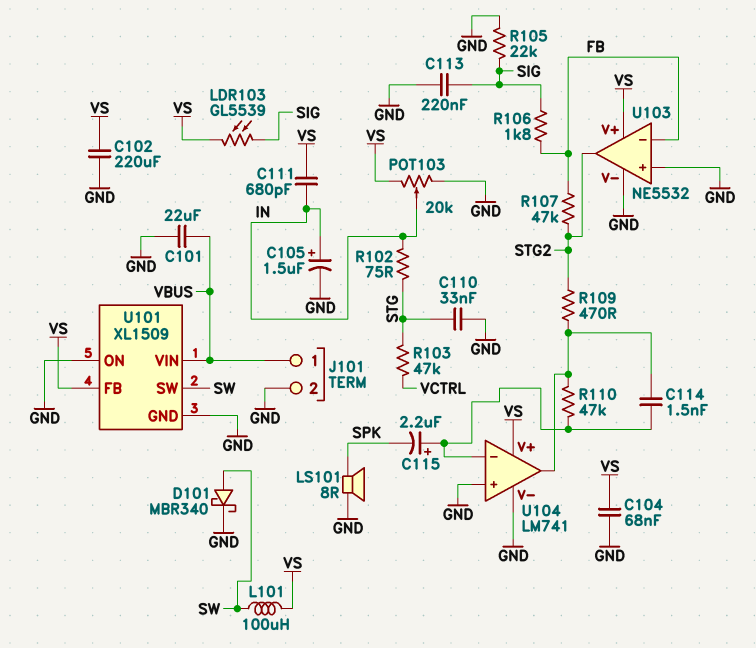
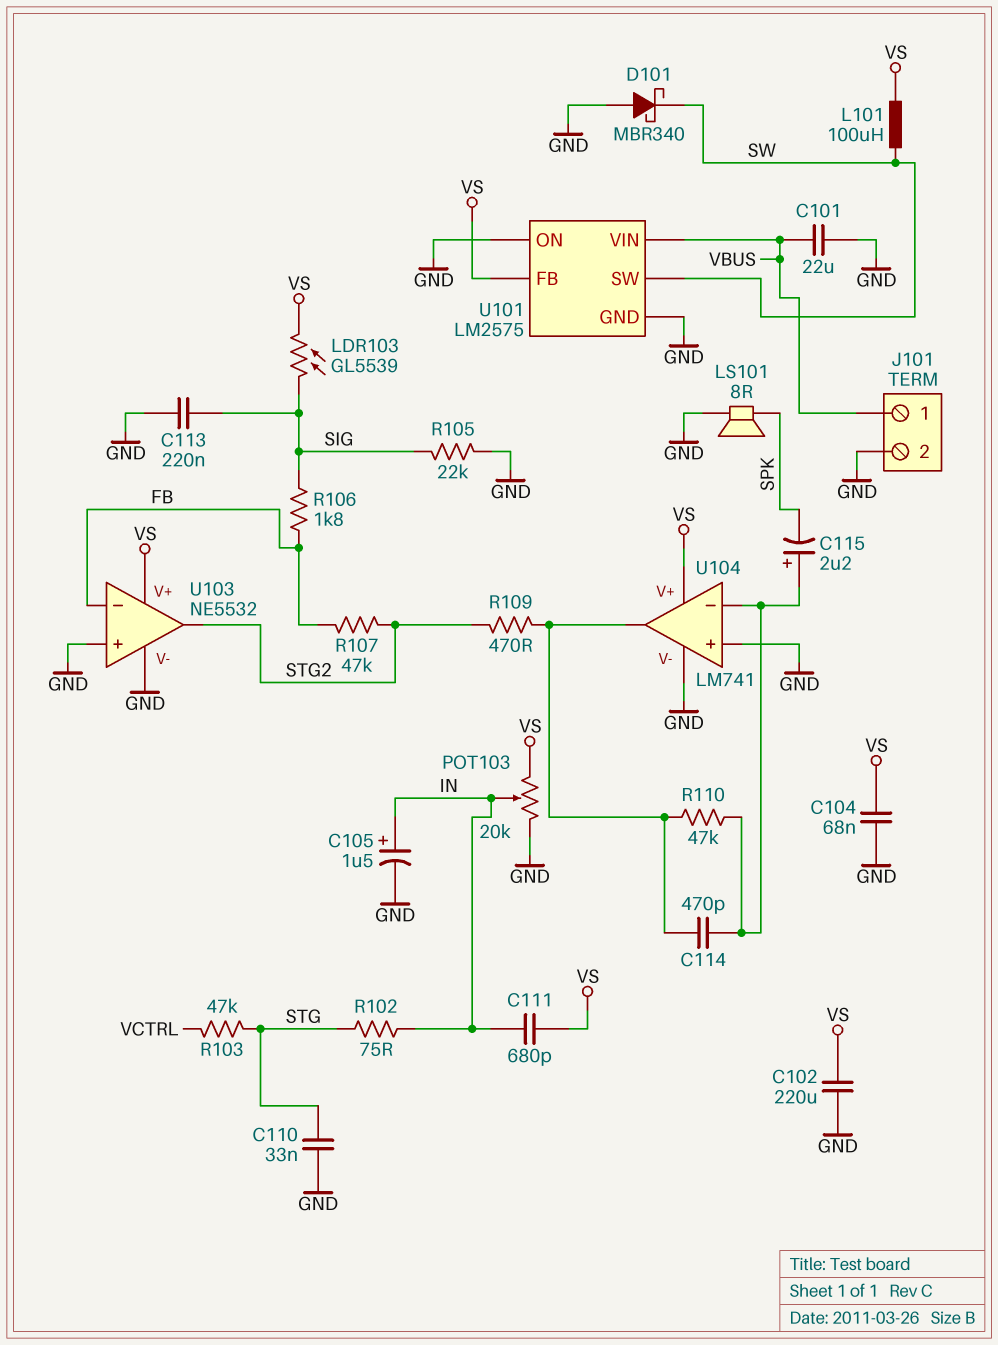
C114: 1.5nF (U104/in-, U104/out) -> 470pF (U104/in-, U104/out)
D101: schottky MBR340 (A SW, K GND) -> schottky MBR340 (A GND, K SW)
U101: XL1509 -> LM2575

